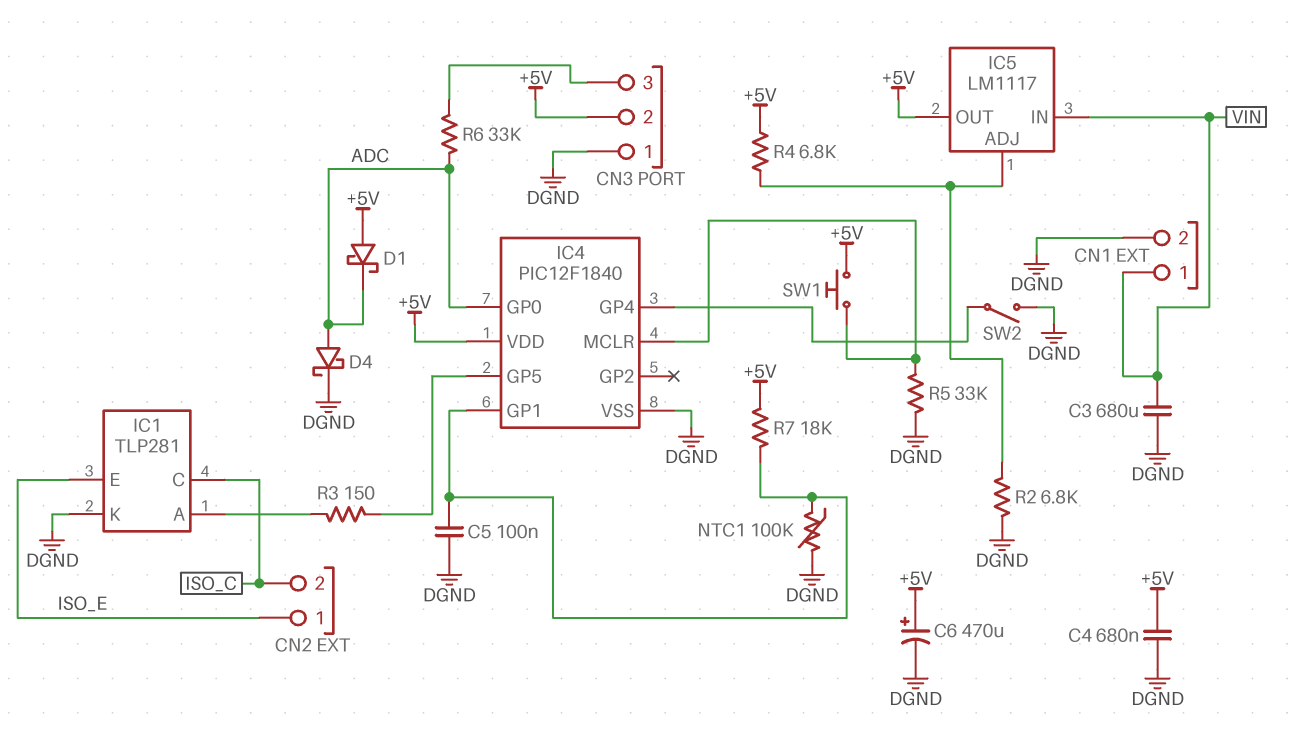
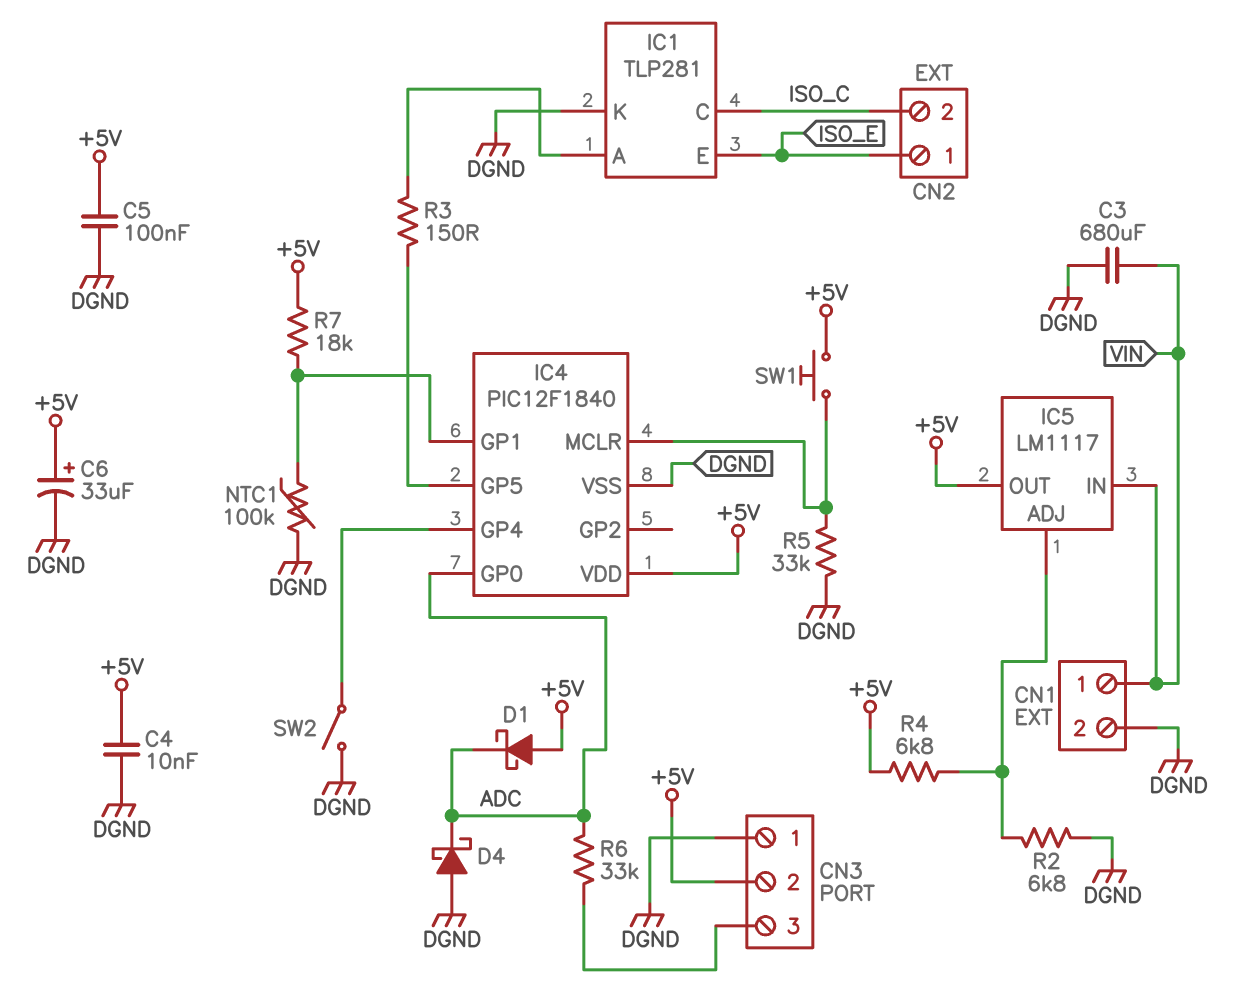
C4: 680nF (+5V, DGND) -> 10nF (+5V, DGND)
C5: 100nF (DGND, IC4/GP1) -> 100nF (+5V, DGND)
C6: 470uF (plus +5V, minus DGND) -> 33uF (plus +5V, minus DGND)
D4: schottky (A ADC, K DGND) -> schottky (A DGND, K ADC)

